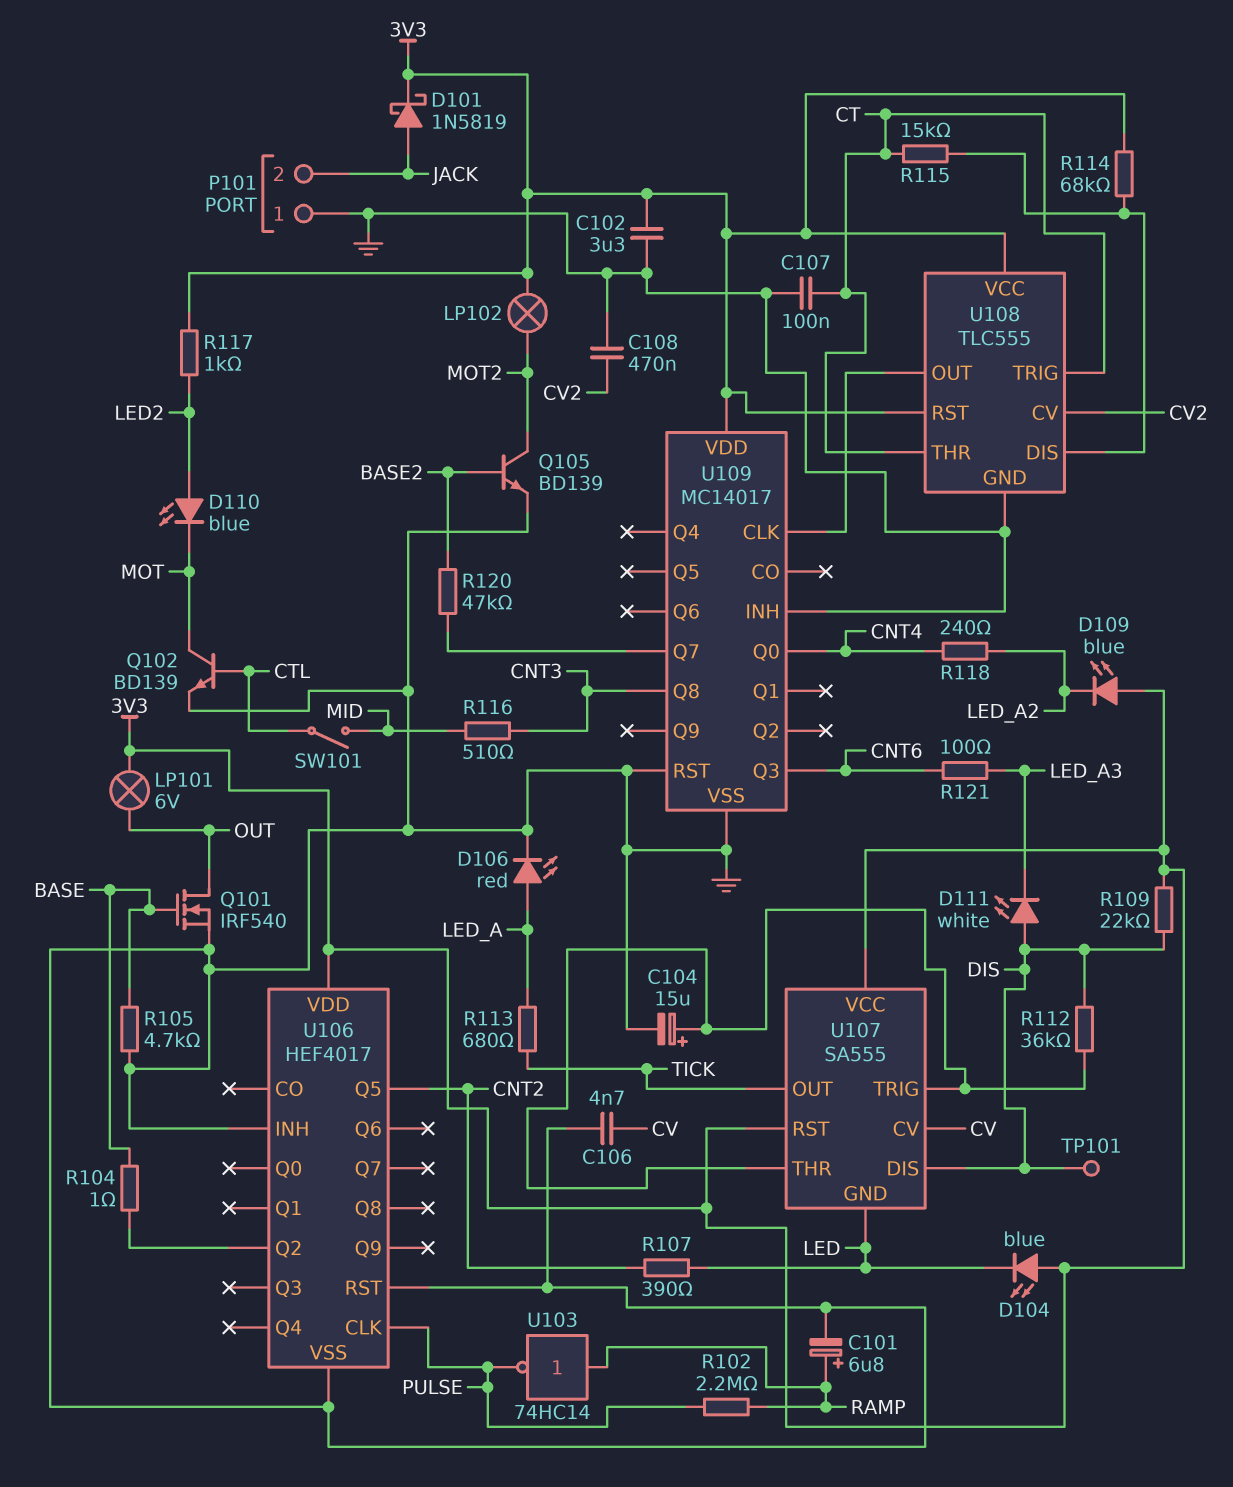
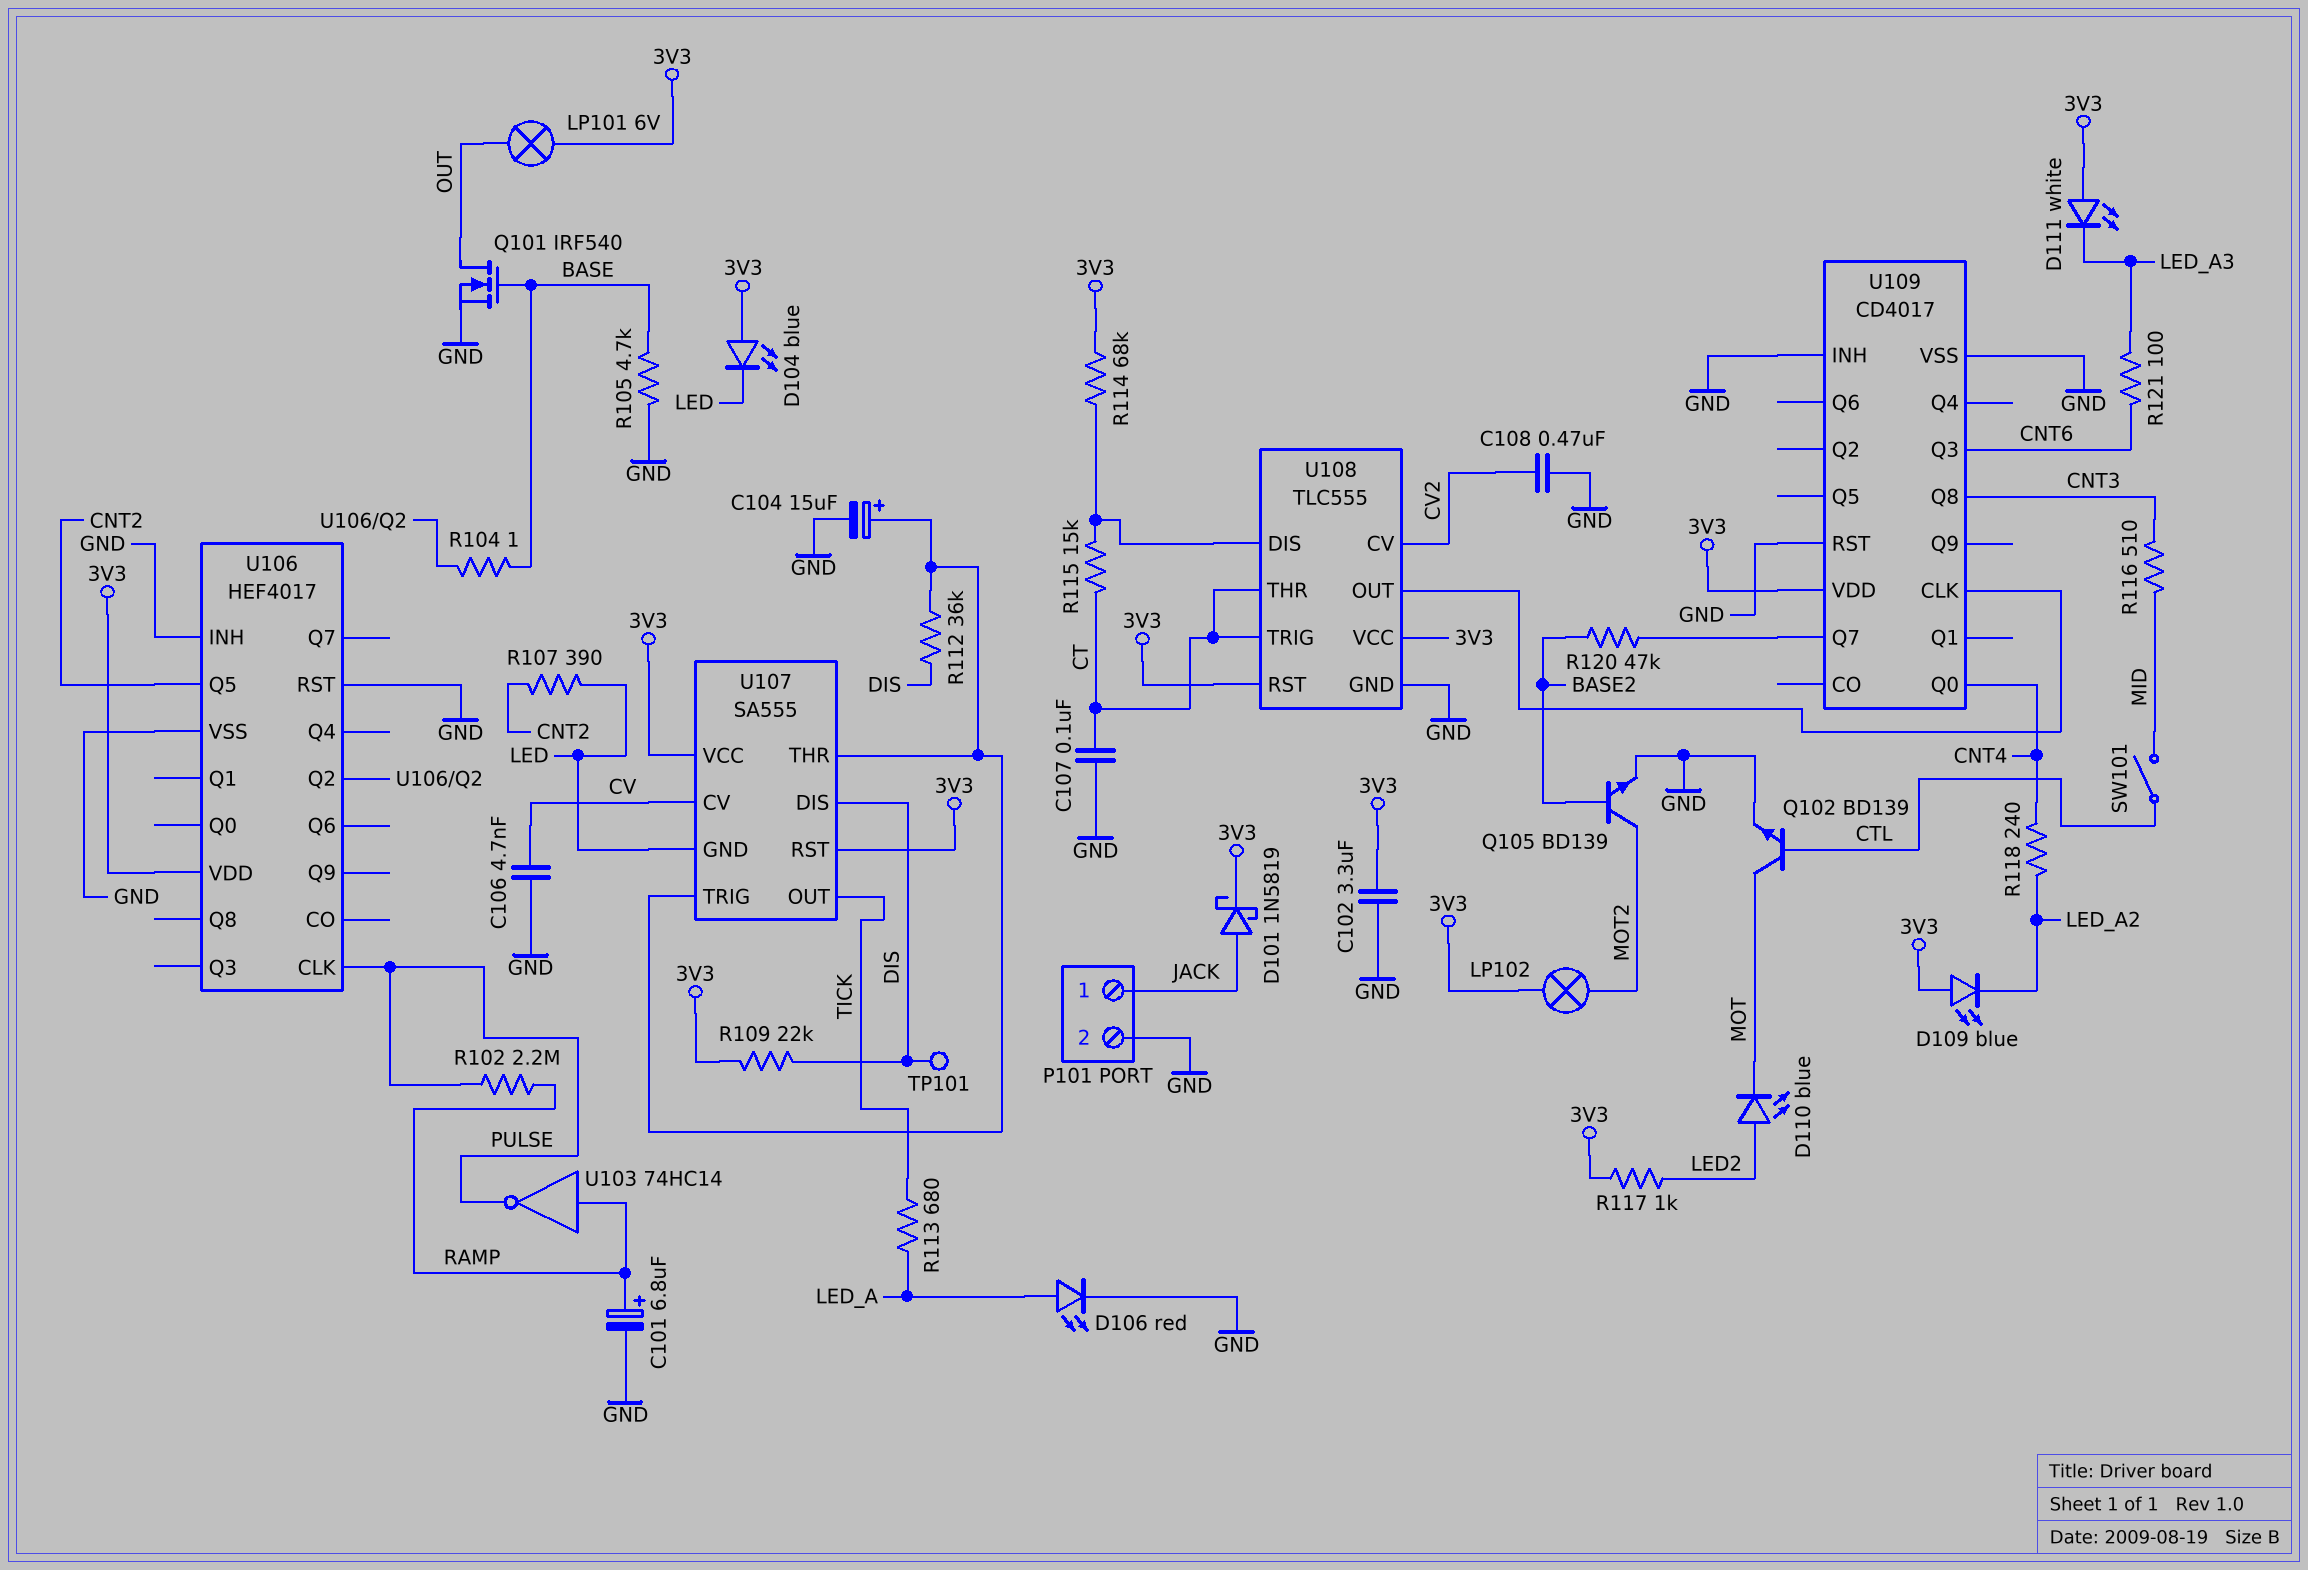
D111: LED white (A DIS, K LED_A3) -> LED white (A 3V3, K LED_A3)
P101 pin 1: GND -> JACK
P101 pin 2: JACK -> GND
U109: MC14017 -> CD4017

